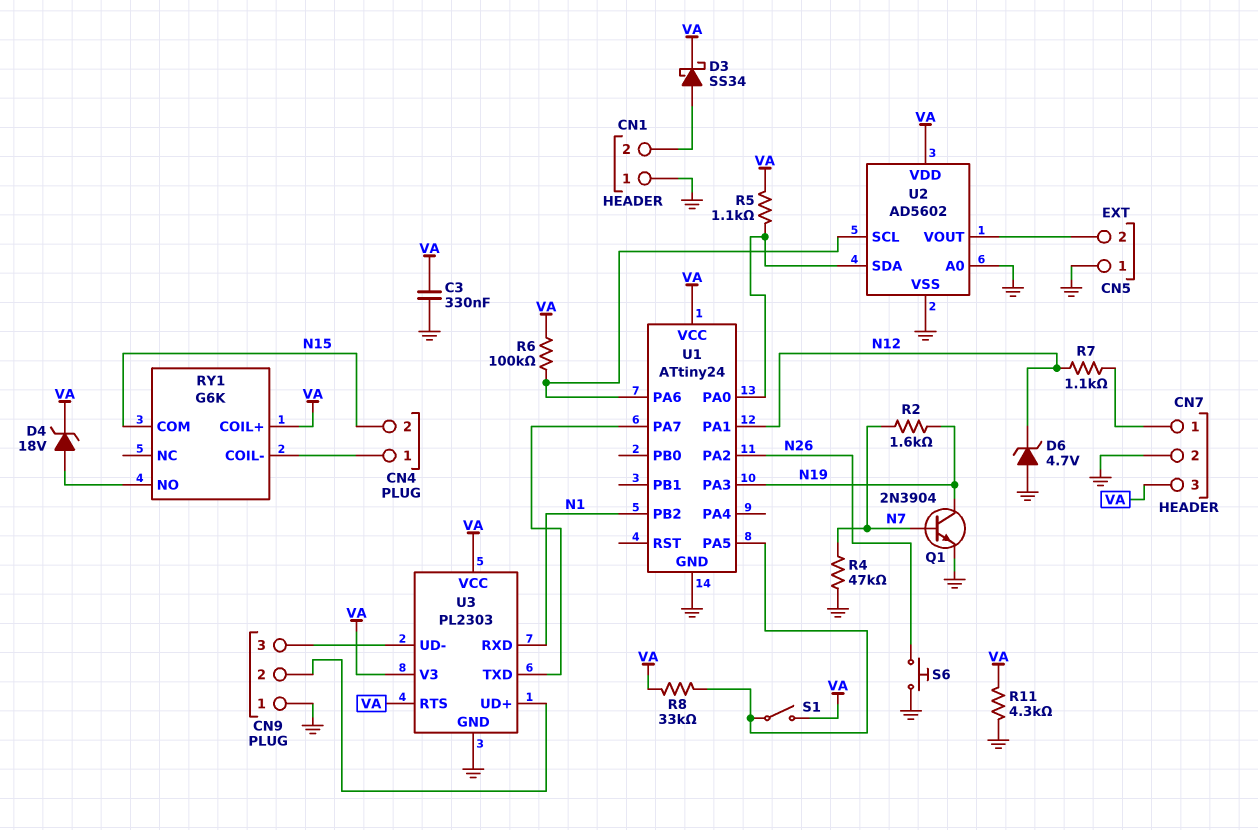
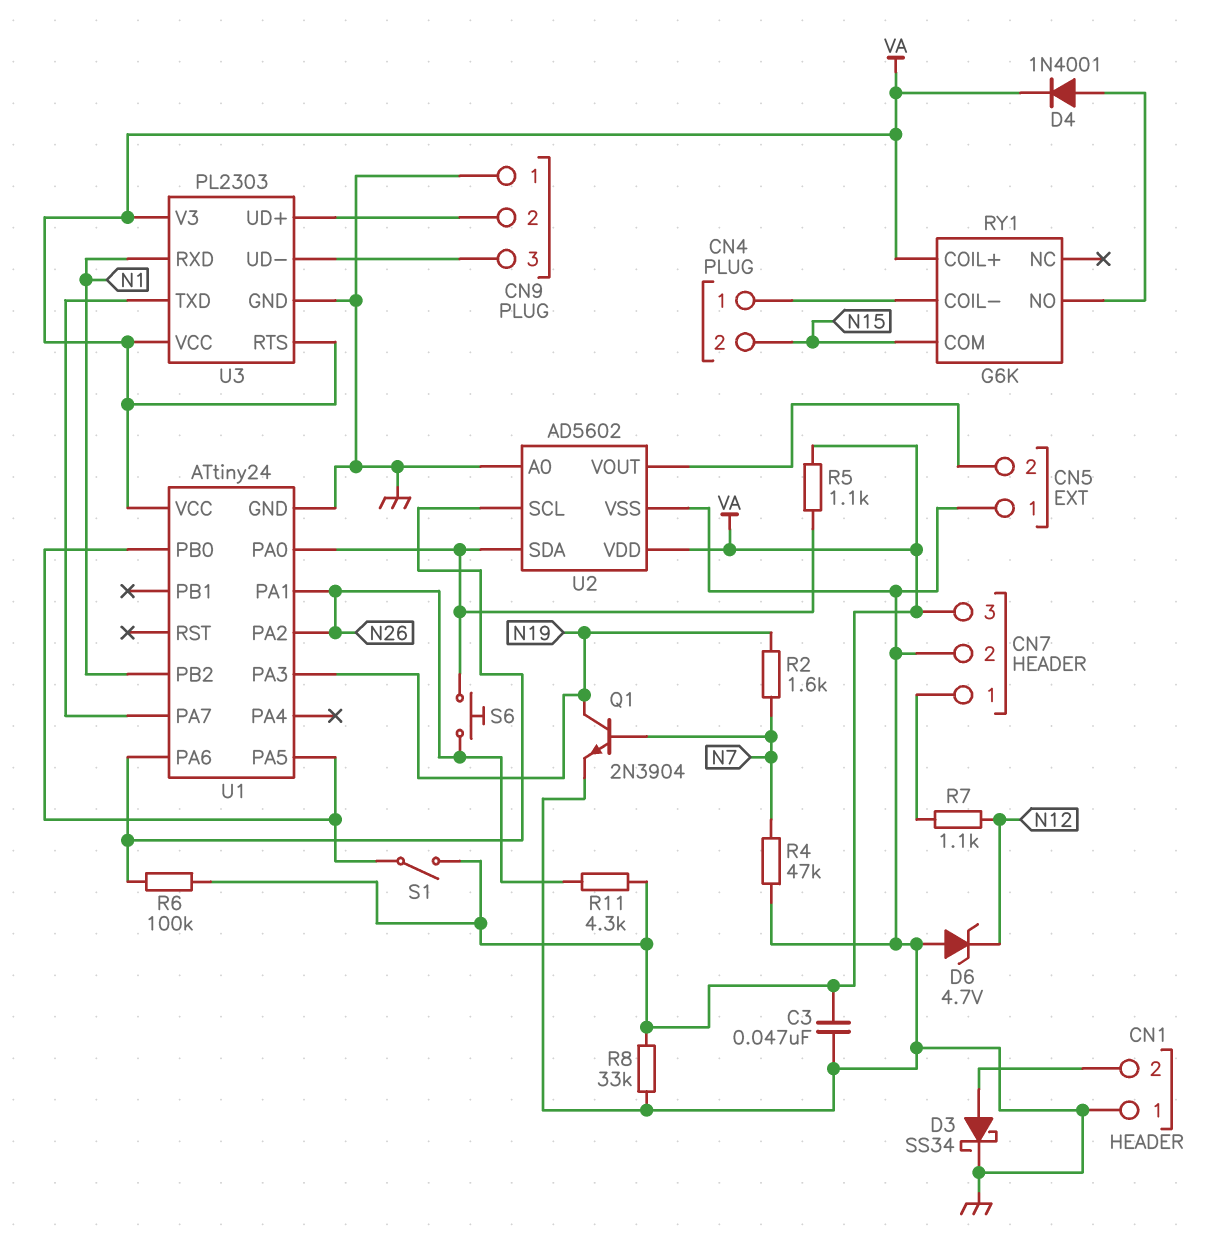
C3: 330nF (GND, VA) -> 47nF (GND, VA)
D3: schottky SS34 (A CN1/2, K VA) -> schottky SS34 (A CN1/2, K GND)
D4: zener 18V (A RY1/NO, K VA) -> diode 1N4001 (A RY1/NO, K VA)
R8: 33k (U1/PA5, VA) -> 33k (GND, VA)
R11: 4.3k (GND, VA) -> 4.3k (N26, VA)
S6: button (GND, N26) -> button (N26, U1/PA0)
U1 pin PA1: N12 -> N26
U1 pin PB0: none -> U1/PA5

